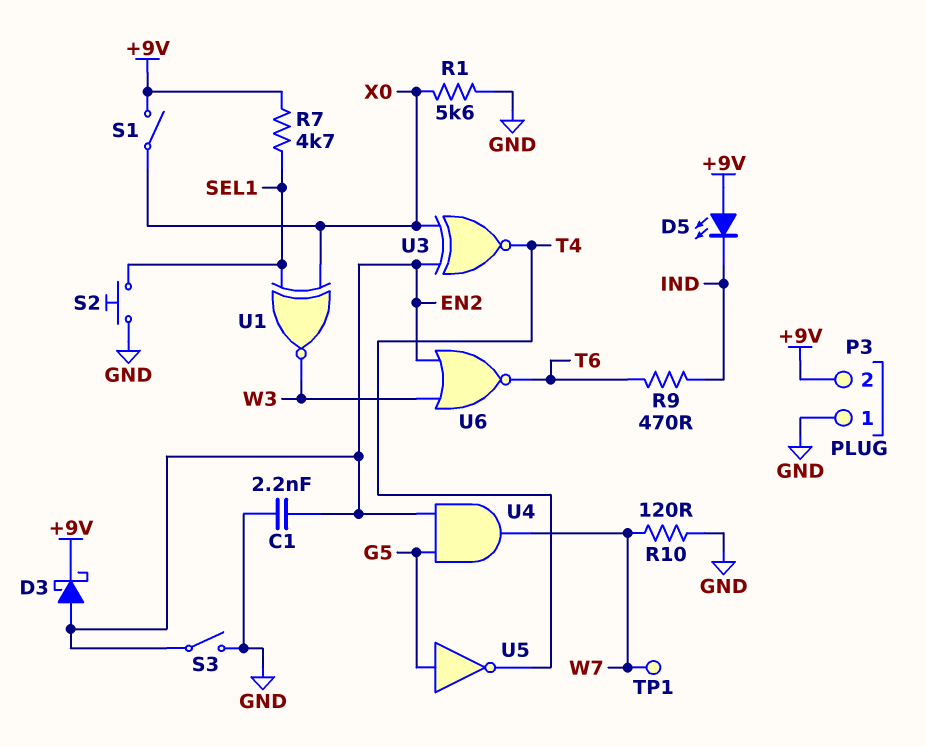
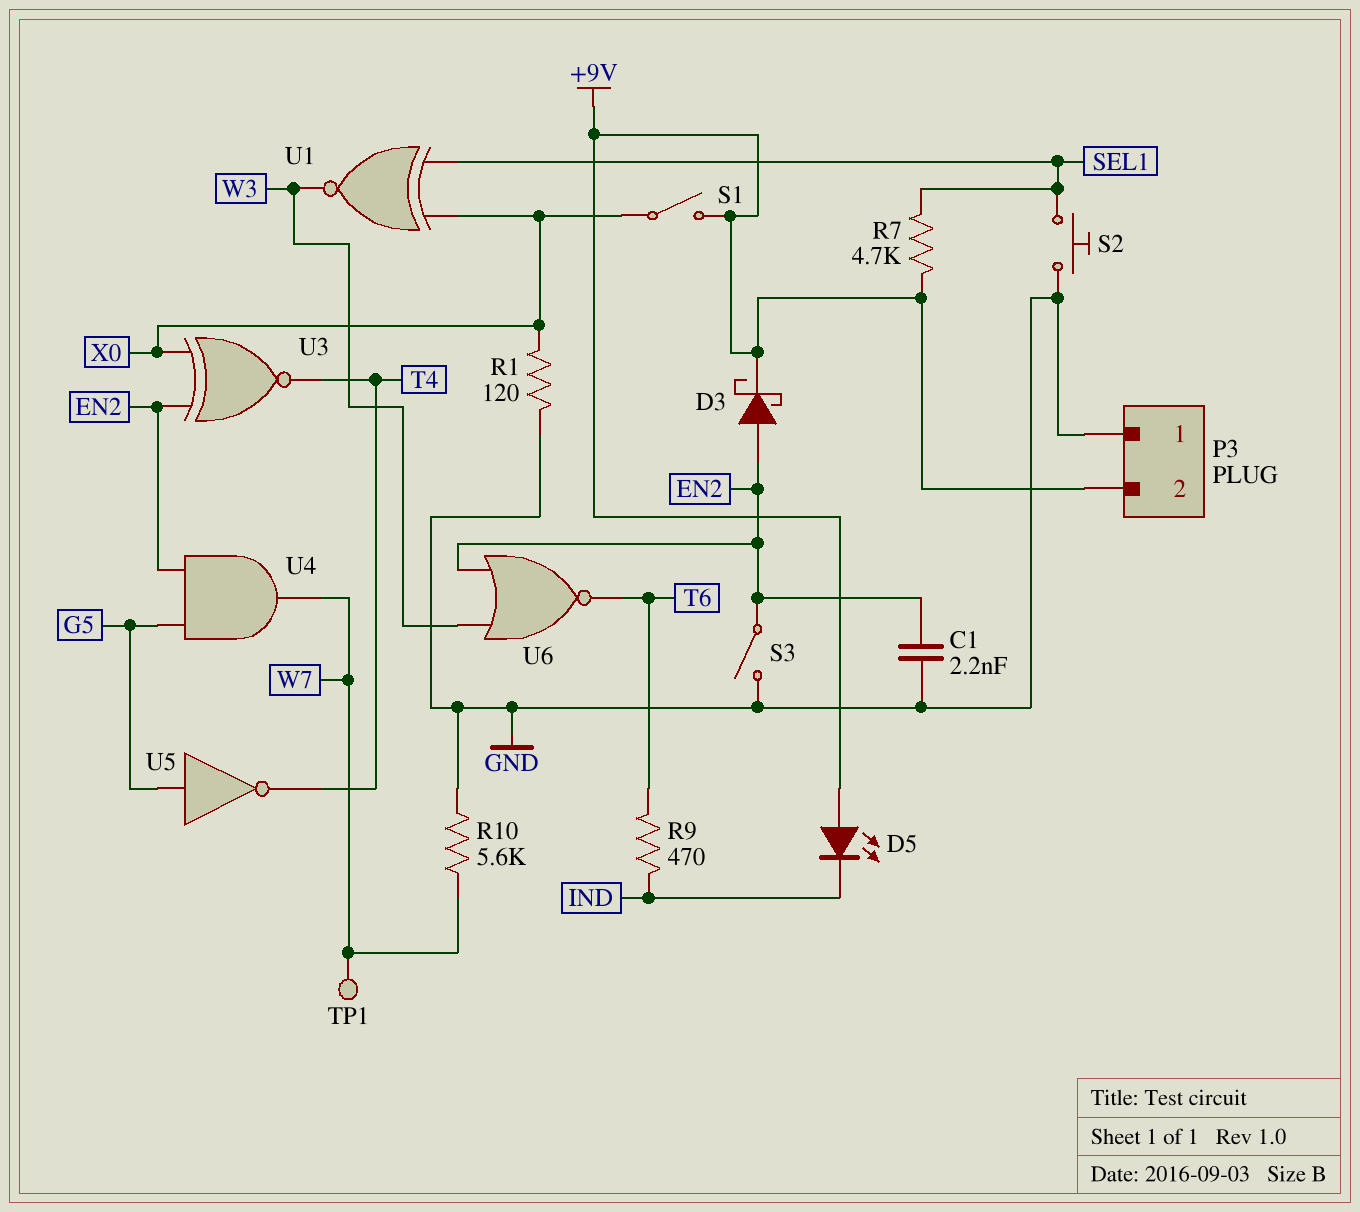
R1: 5.6k (GND, X0) -> 120 (GND, X0)
R10: 120 (GND, W7) -> 5.6k (GND, W7)

